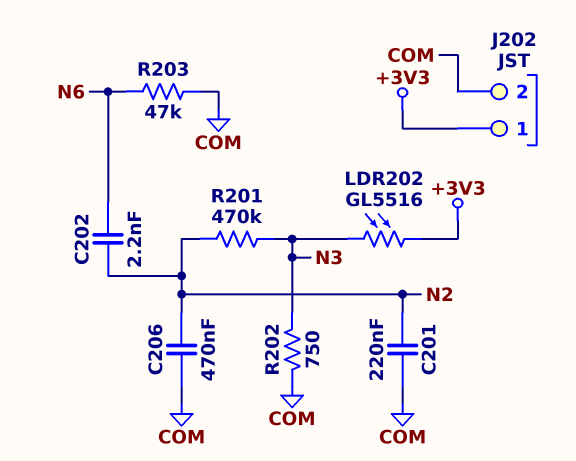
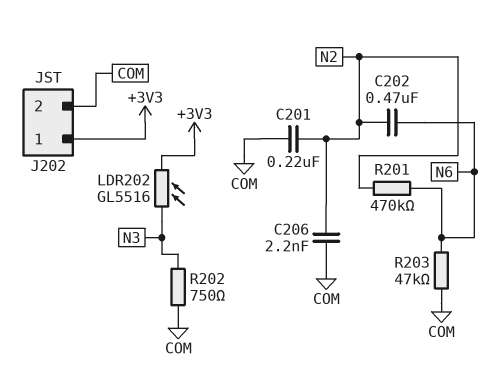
C202: 2.2nF (N2, N6) -> 470nF (N2, N6)
C206: 470nF (COM, N2) -> 2.2nF (COM, N2)
R201: 470k (N2, N3) -> 470k (N2, N6)

